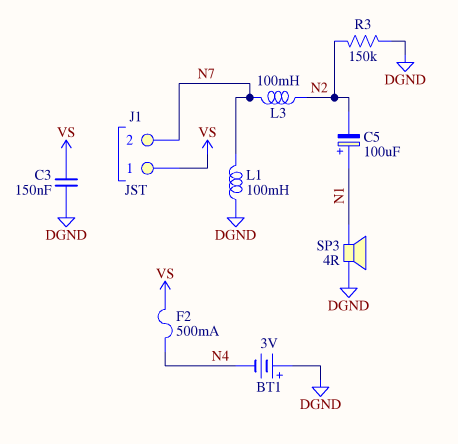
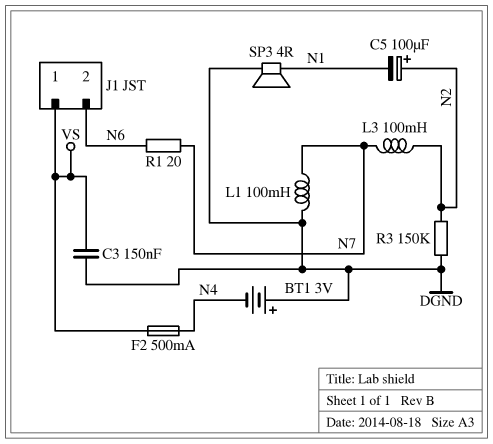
C5: 100uF (plus N1, minus N2) -> 100uF (plus N2, minus N1)
J1 pin 2: N7 -> N6
R1: none -> 20 (N6, N7)

